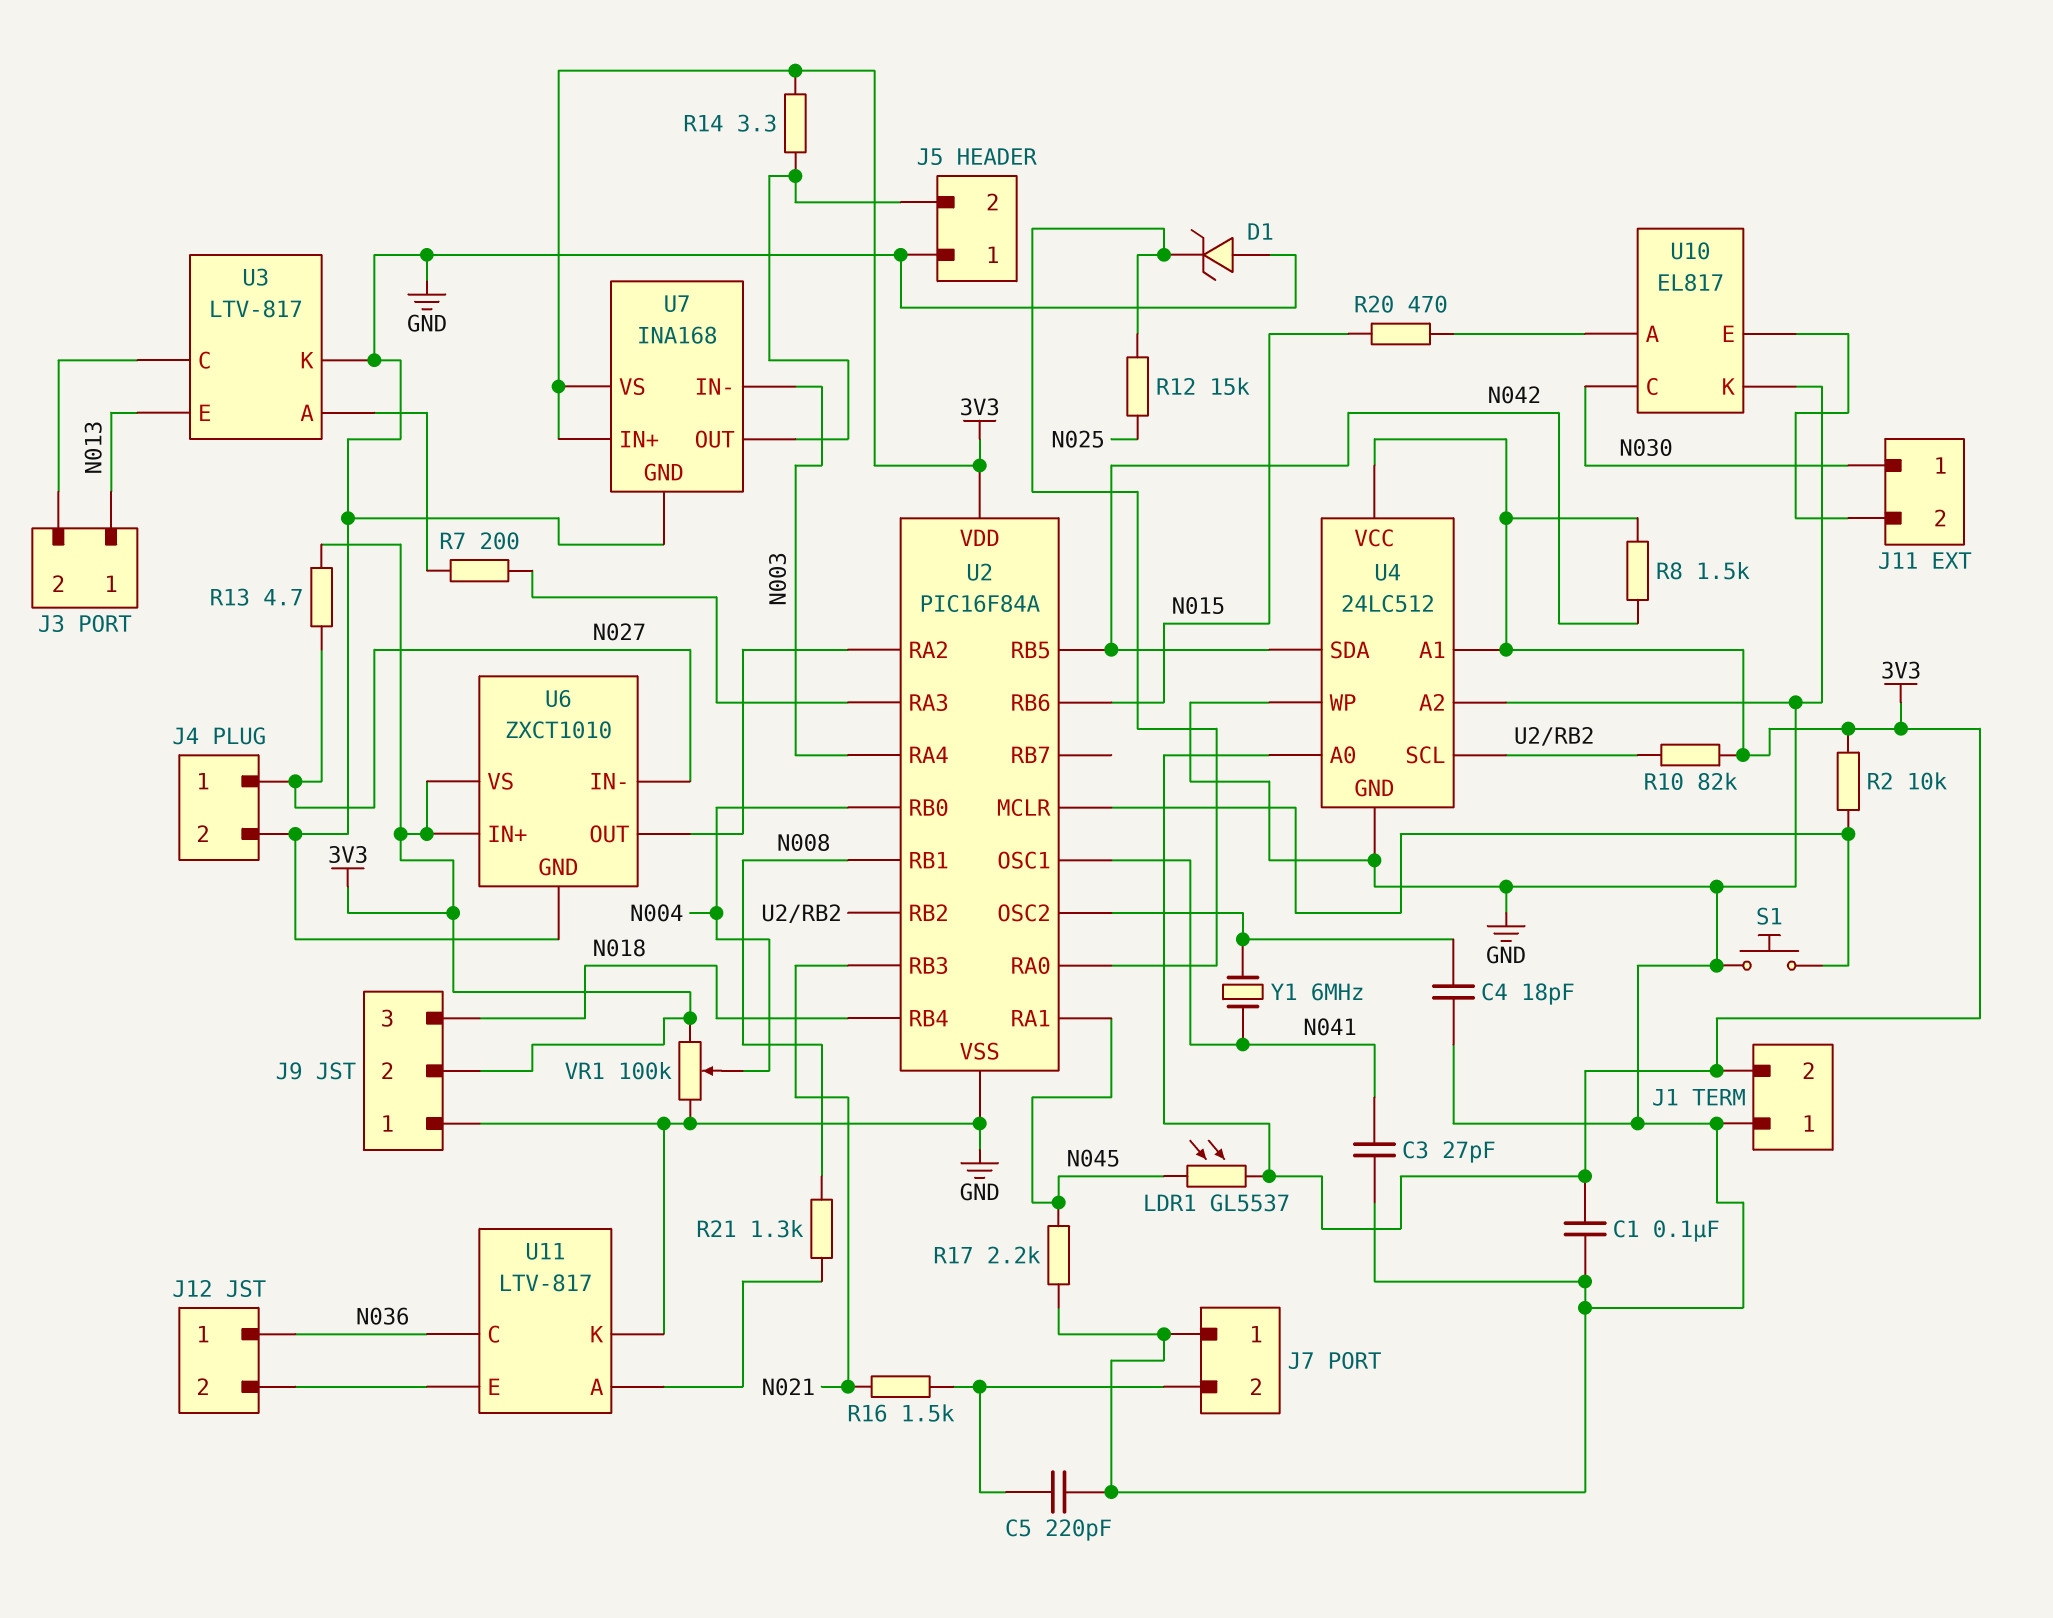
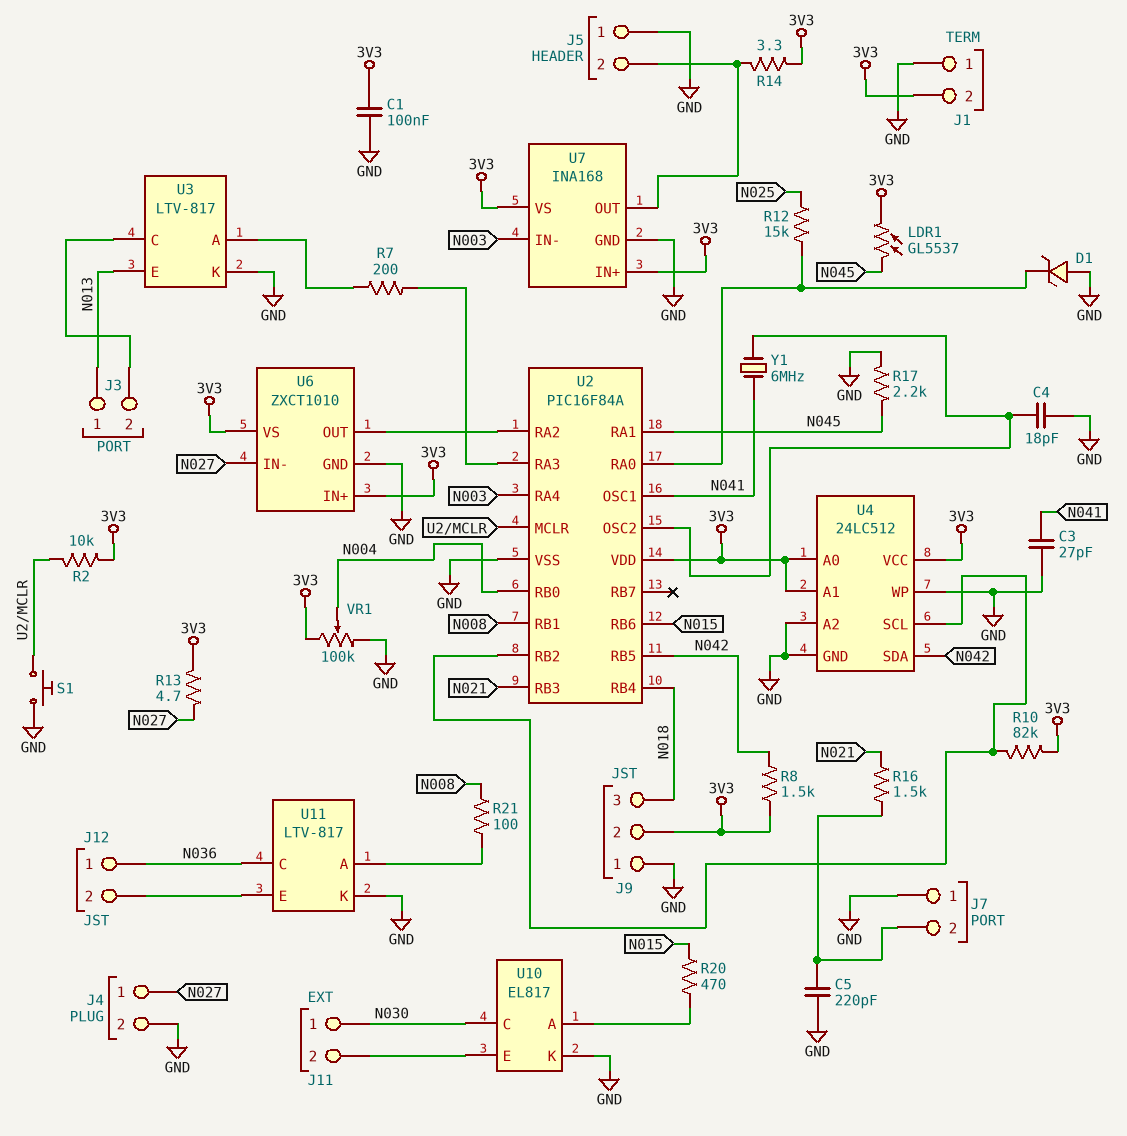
R21: 1.3k (N008, U11/A) -> 100 (N008, U11/A)

